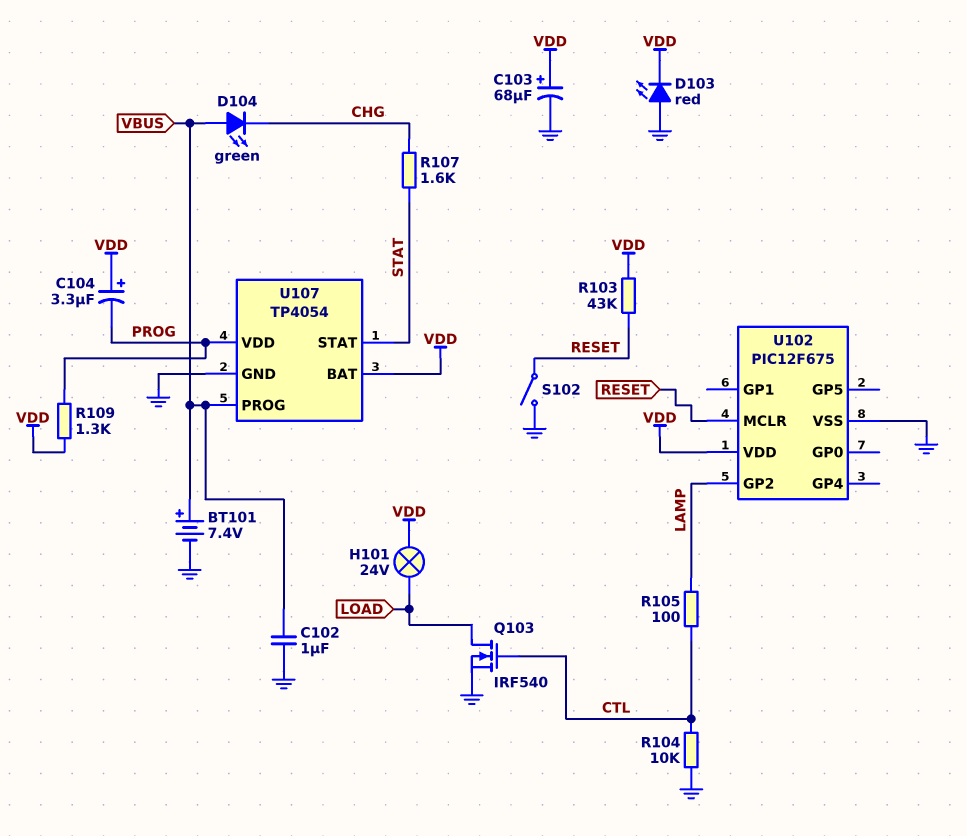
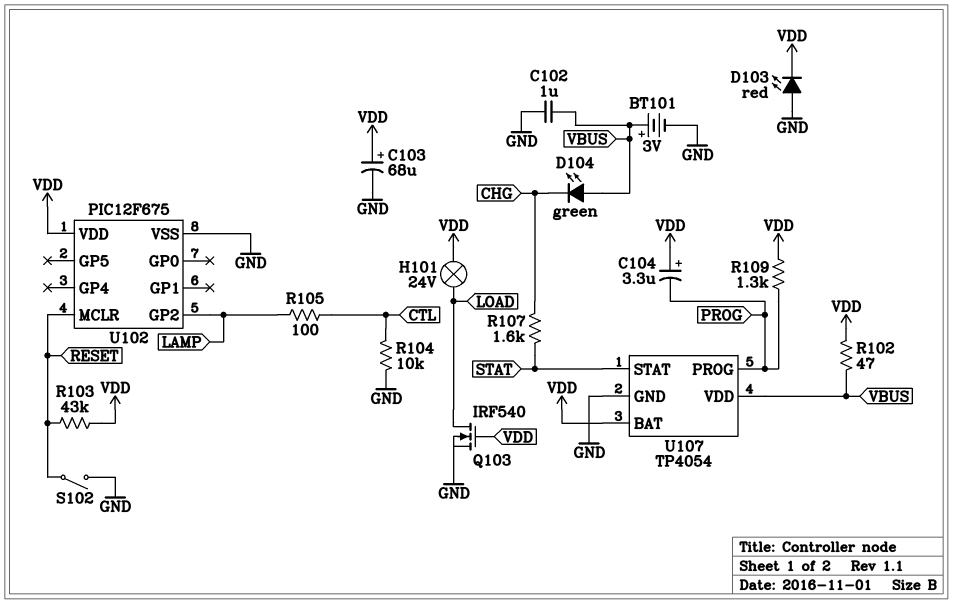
BT101: 7.4V (plus VBUS, minus GND) -> 3V (plus VBUS, minus GND)
Q103: NMOS IRF540 (G CTL, D LOAD, S GND) -> NMOS IRF540 (G VDD, D LOAD, S GND)
R102: none -> 47 (VBUS, VDD)
U107 pin PROG: VBUS -> PROG
U107 pin VDD: PROG -> VBUS

